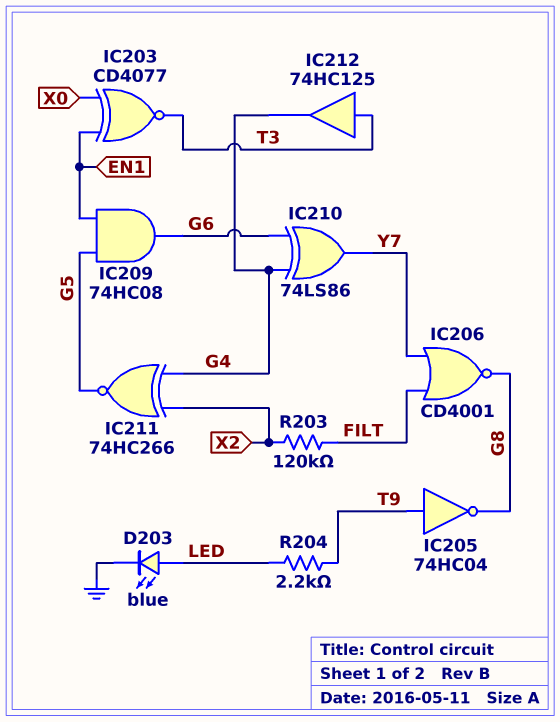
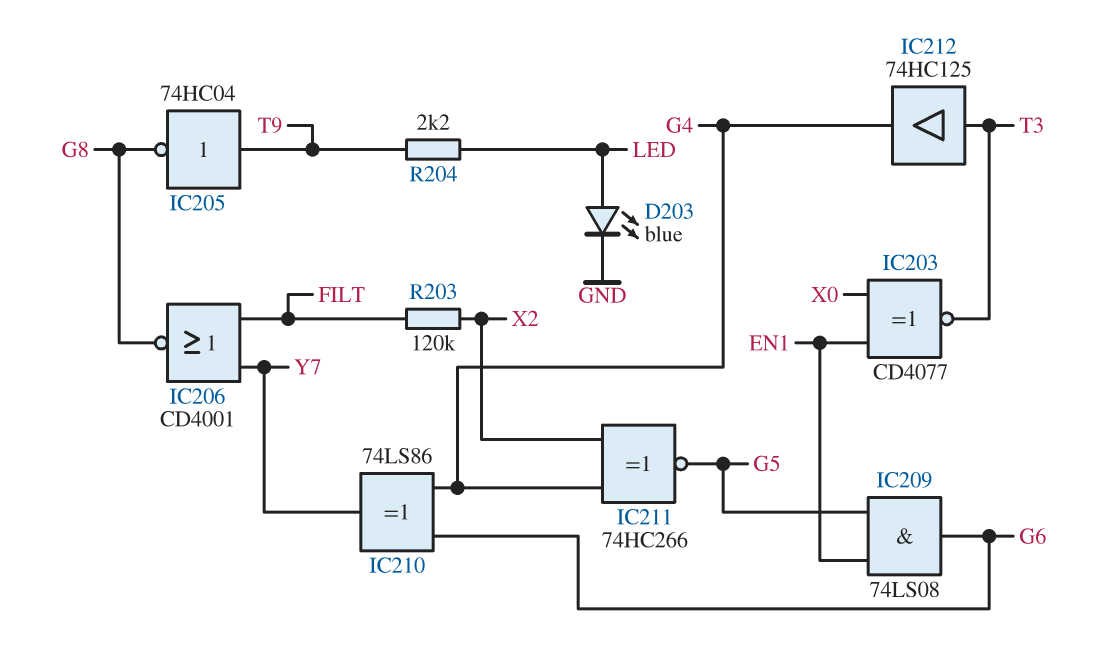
IC209: AND 74HC08 (in EN1, in G5, out G6) -> AND 74LS08 (in EN1, in G5, out G6)

